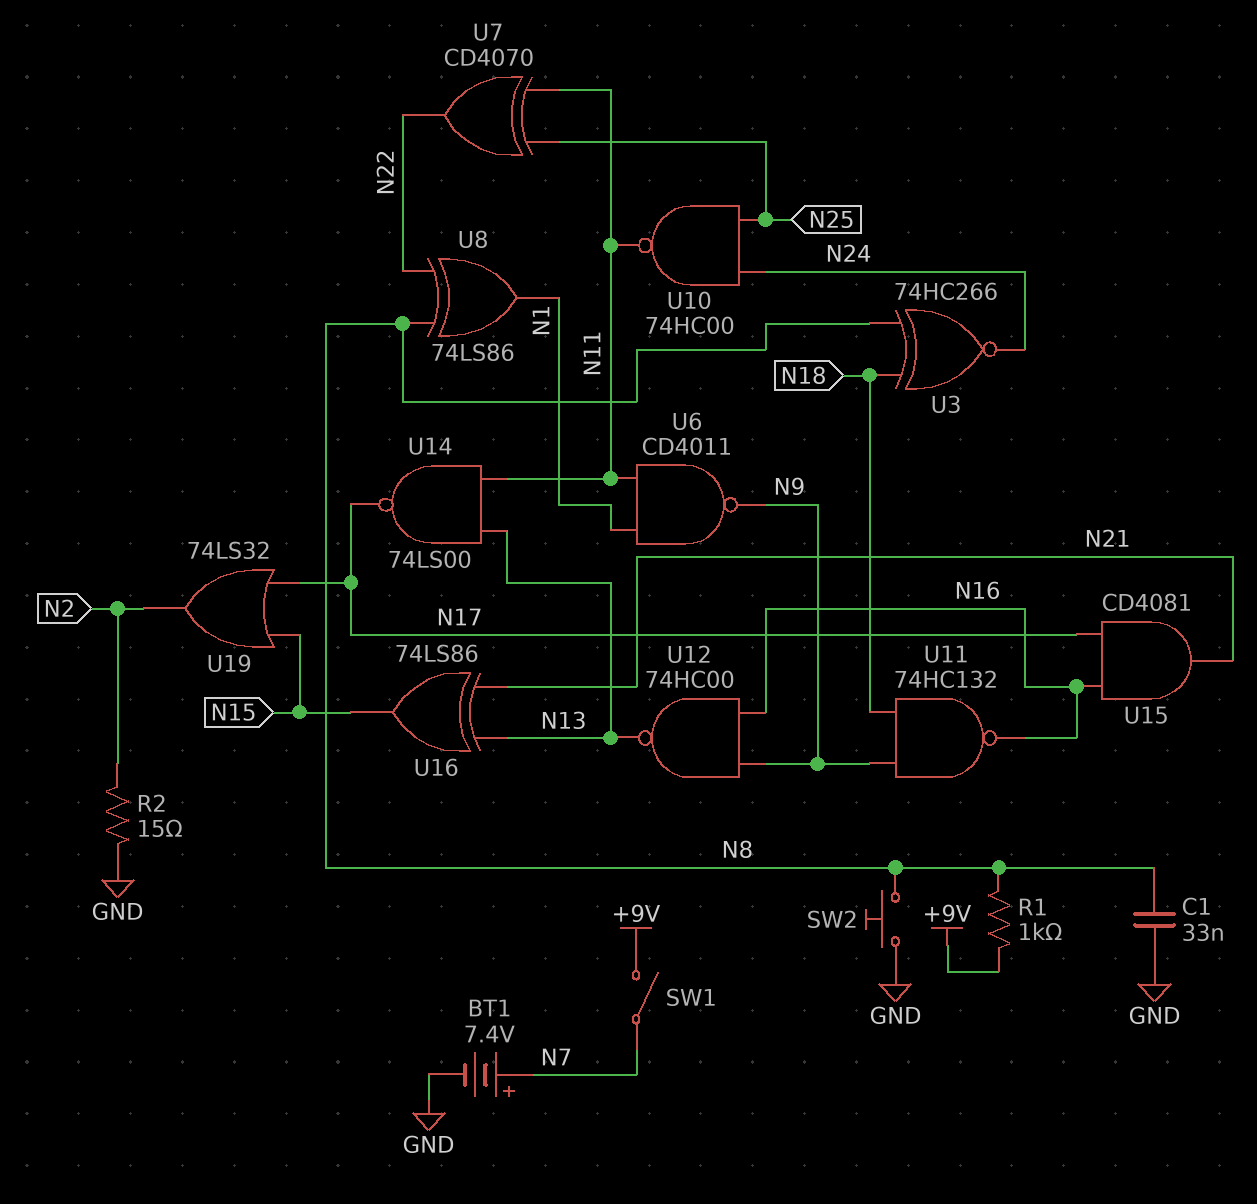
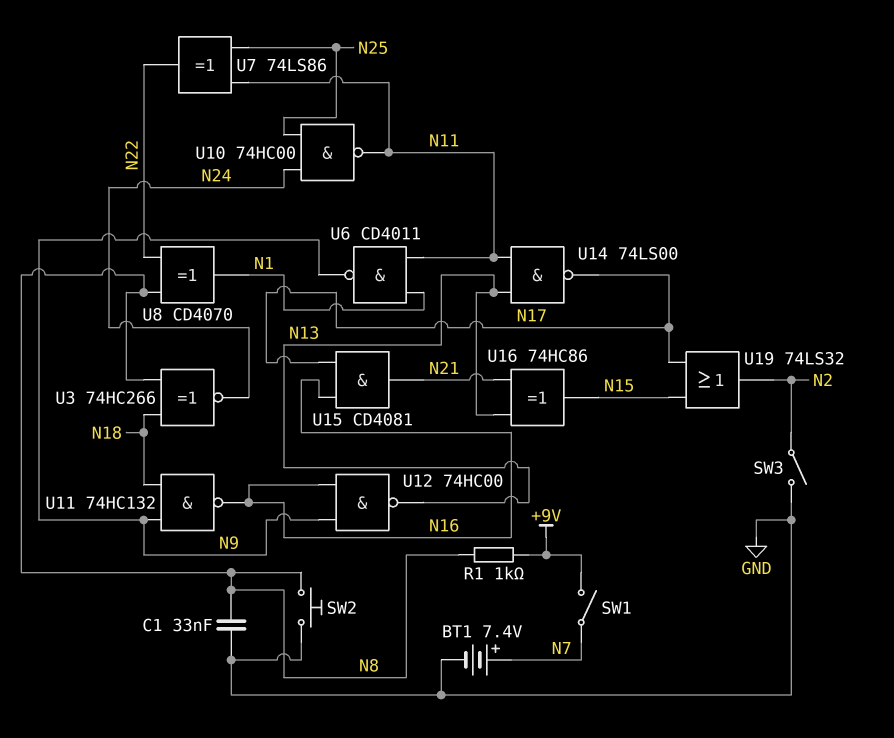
R2: 15 (GND, N2) -> none
SW3: none -> switch (GND, N2)
U7: XOR CD4070 (in N11, in N25, out N22) -> XOR 74LS86 (in N11, in N25, out N22)
U8: XOR 74LS86 (in N8, in N22, out N1) -> XOR CD4070 (in N8, in N22, out N1)
U16: XOR 74LS86 (in N13, in N21, out N15) -> XOR 74HC86 (in N13, in N21, out N15)

